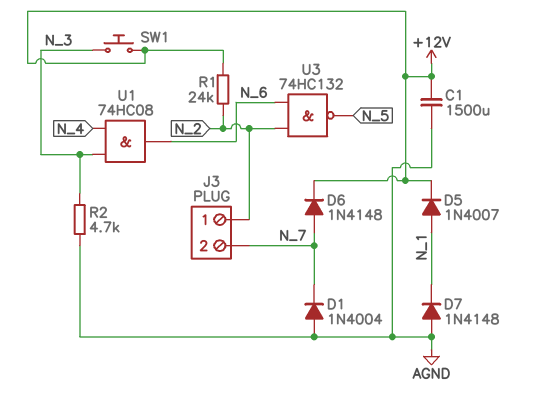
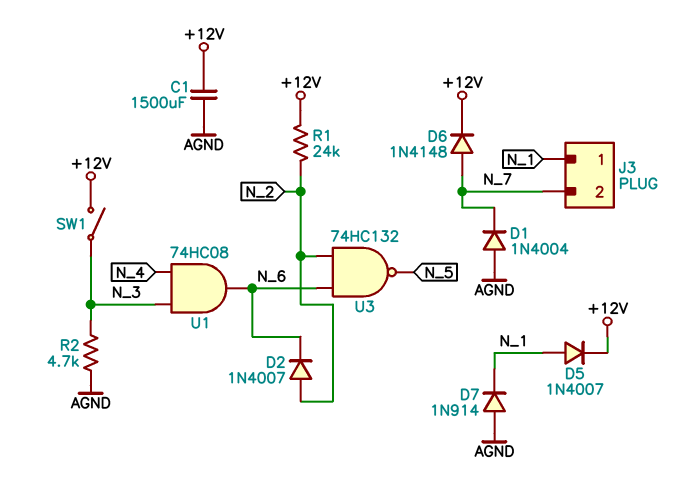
D2: none -> diode 1N4007 (A N_2, K N_6)
D7: diode 1N4148 (A AGND, K N_1) -> diode 1N914 (A AGND, K N_1)
J3 pin 1: N_2 -> N_1
SW1: button (+12V, N_3) -> switch (+12V, N_3)

